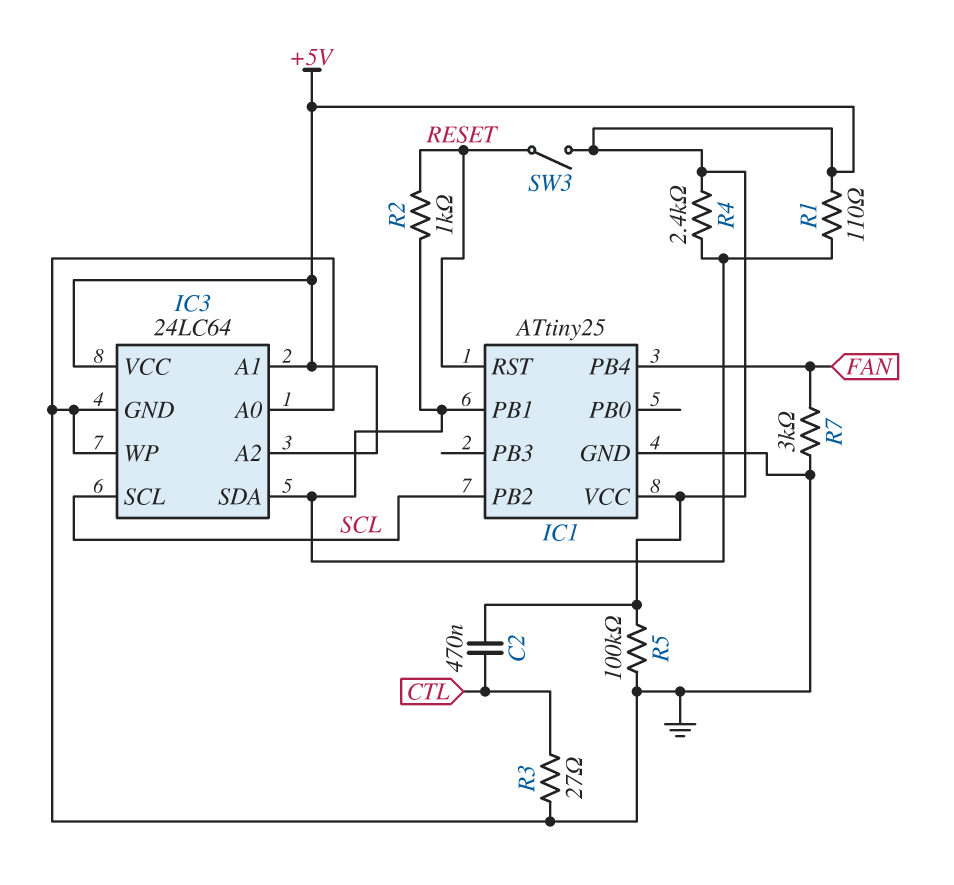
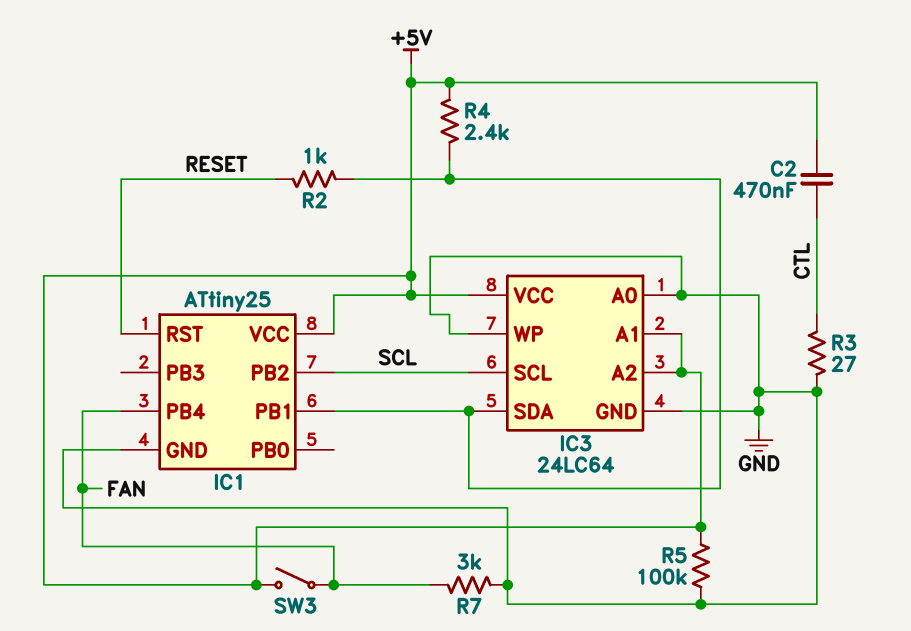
R1: 110 (+5V, IC1/PB1) -> none
SW3: switch (+5V, RESET) -> switch (+5V, FAN)

